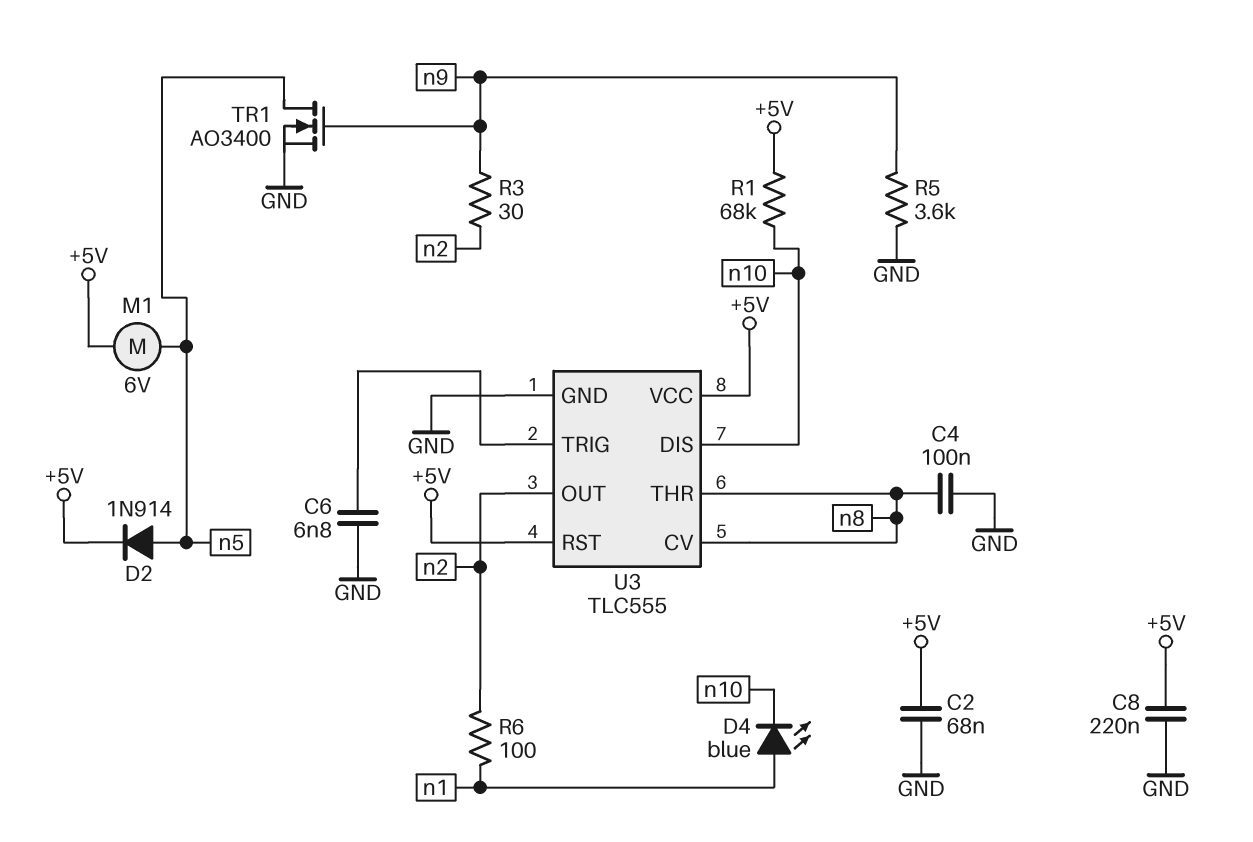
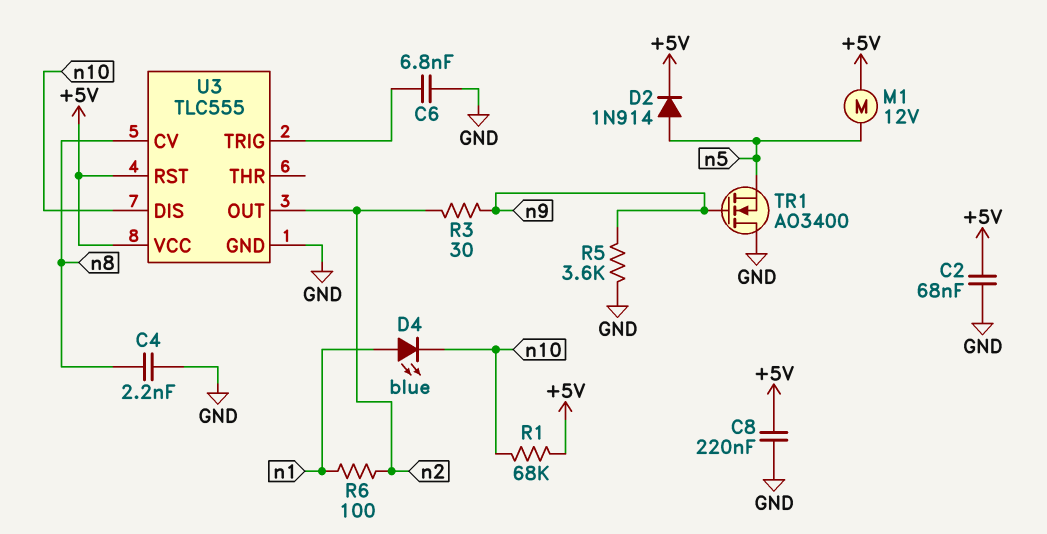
C4: 100nF (GND, n8) -> 2.2nF (GND, n8)
M1: motor 6V (+5V, n5) -> motor 12V (+5V, n5)
TR1: NMOS AO3400 (G n9, D n5, S GND) -> NMOS AO3400 (G n9, D GND, S n5)
U3 pin THR: n8 -> none

